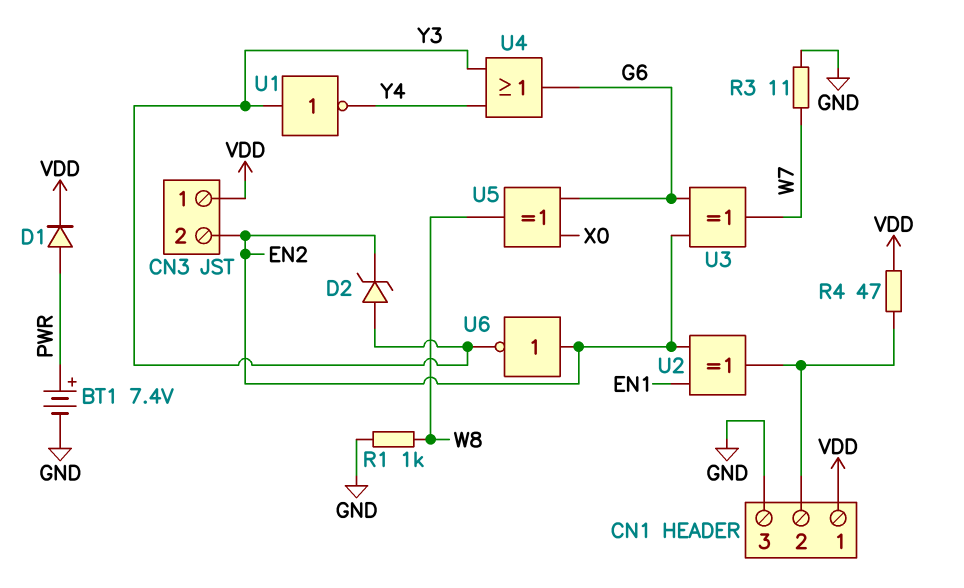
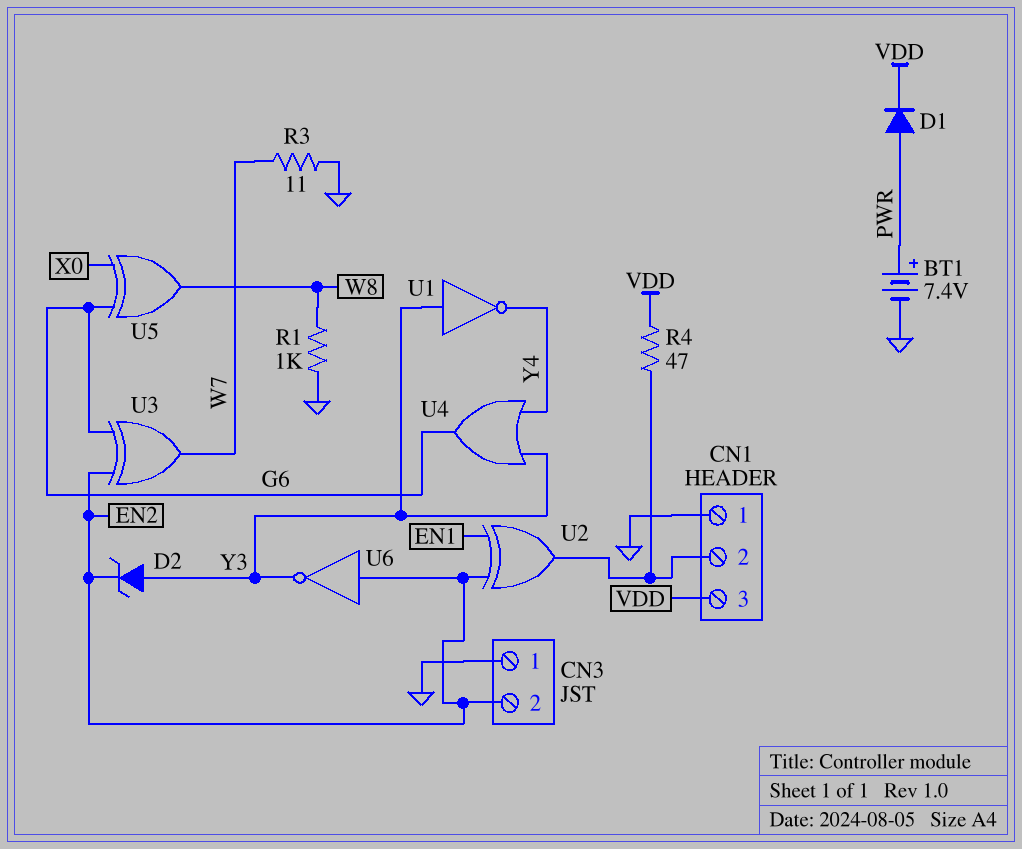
CN1 pin 1: VDD -> GND
CN1 pin 3: GND -> VDD
CN3 pin 1: VDD -> GND

